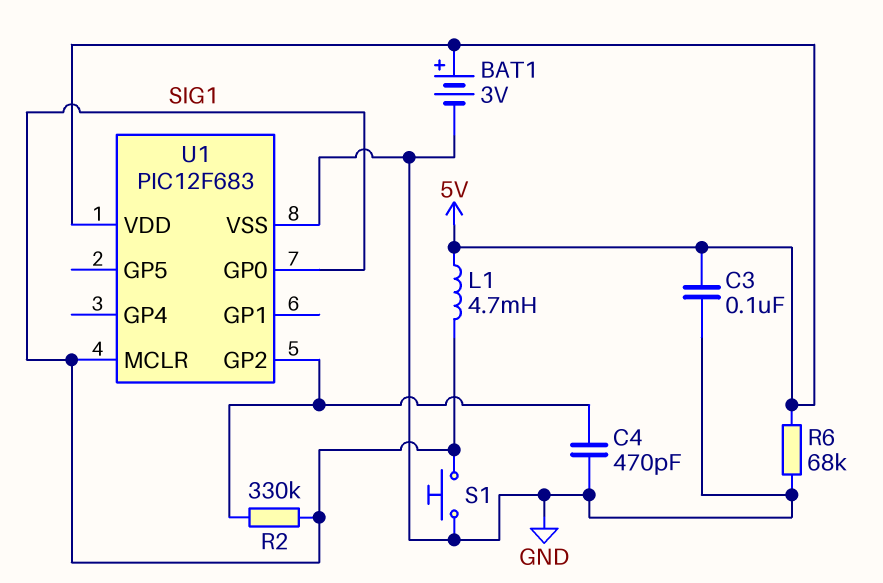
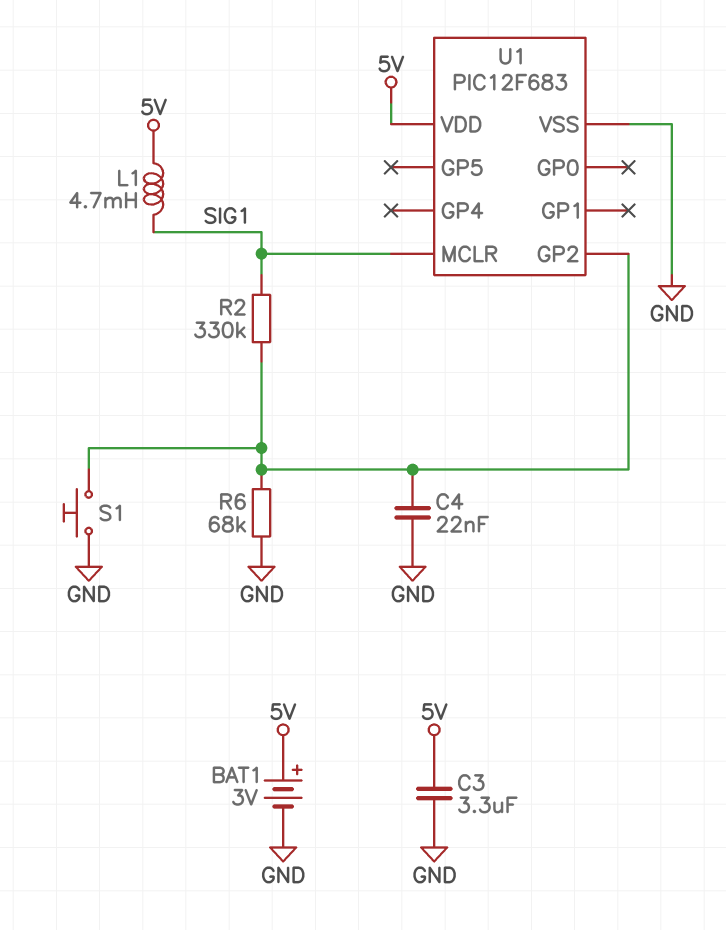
C3: 100nF (5V, GND) -> 3.3uF (5V, GND)
C4: 470pF (GND, U1/GP2) -> 22nF (GND, U1/GP2)
R6: 68k (5V, GND) -> 68k (GND, U1/GP2)
S1: button (GND, SIG1) -> button (GND, U1/GP2)
U1 pin GP0: SIG1 -> none

